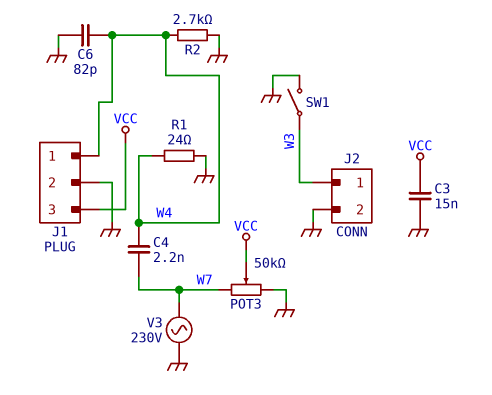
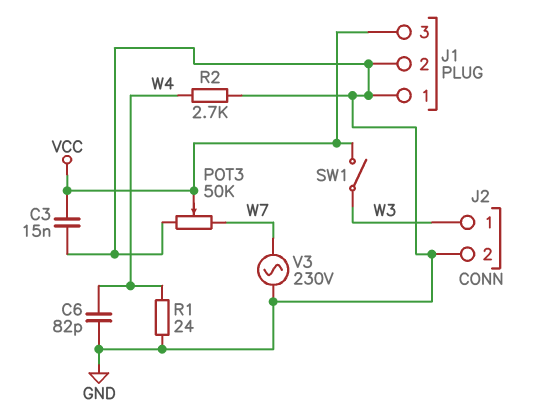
C4: 2.2nF (W4, W7) -> none
J1 pin 1: W4 -> GND
SW1: switch (GND, W3) -> switch (VCC, W3)

